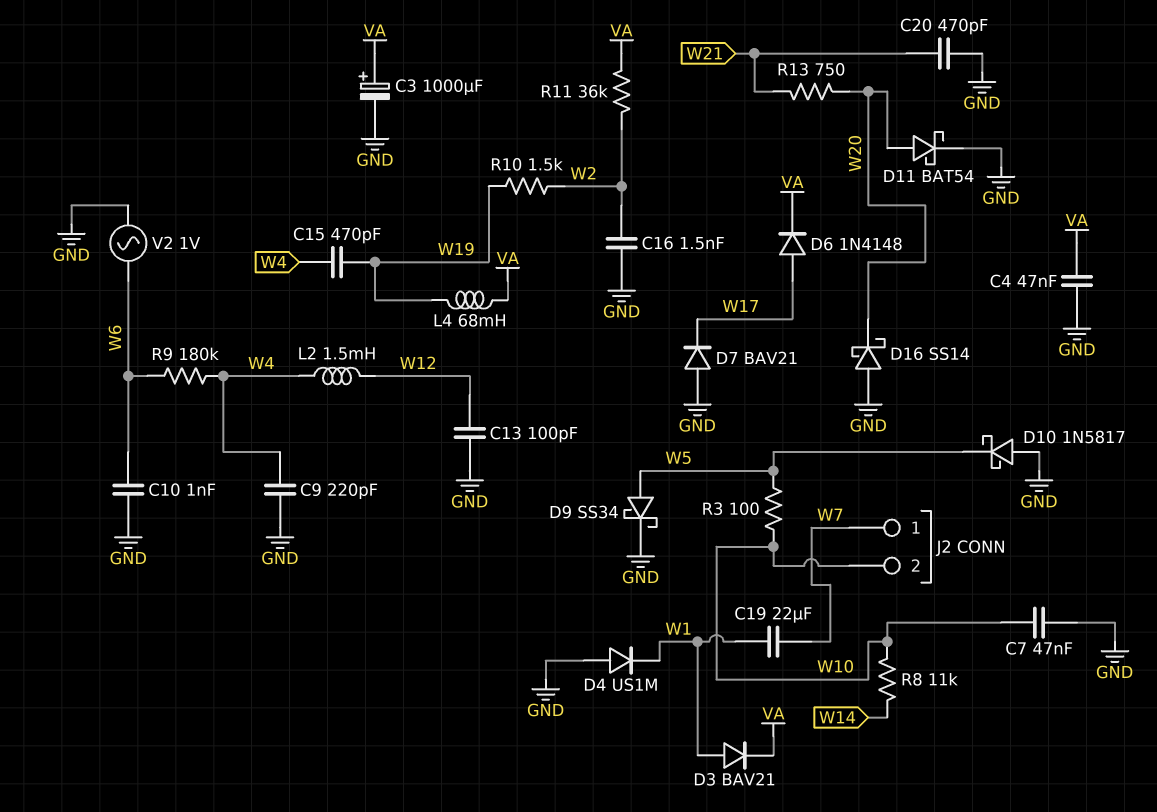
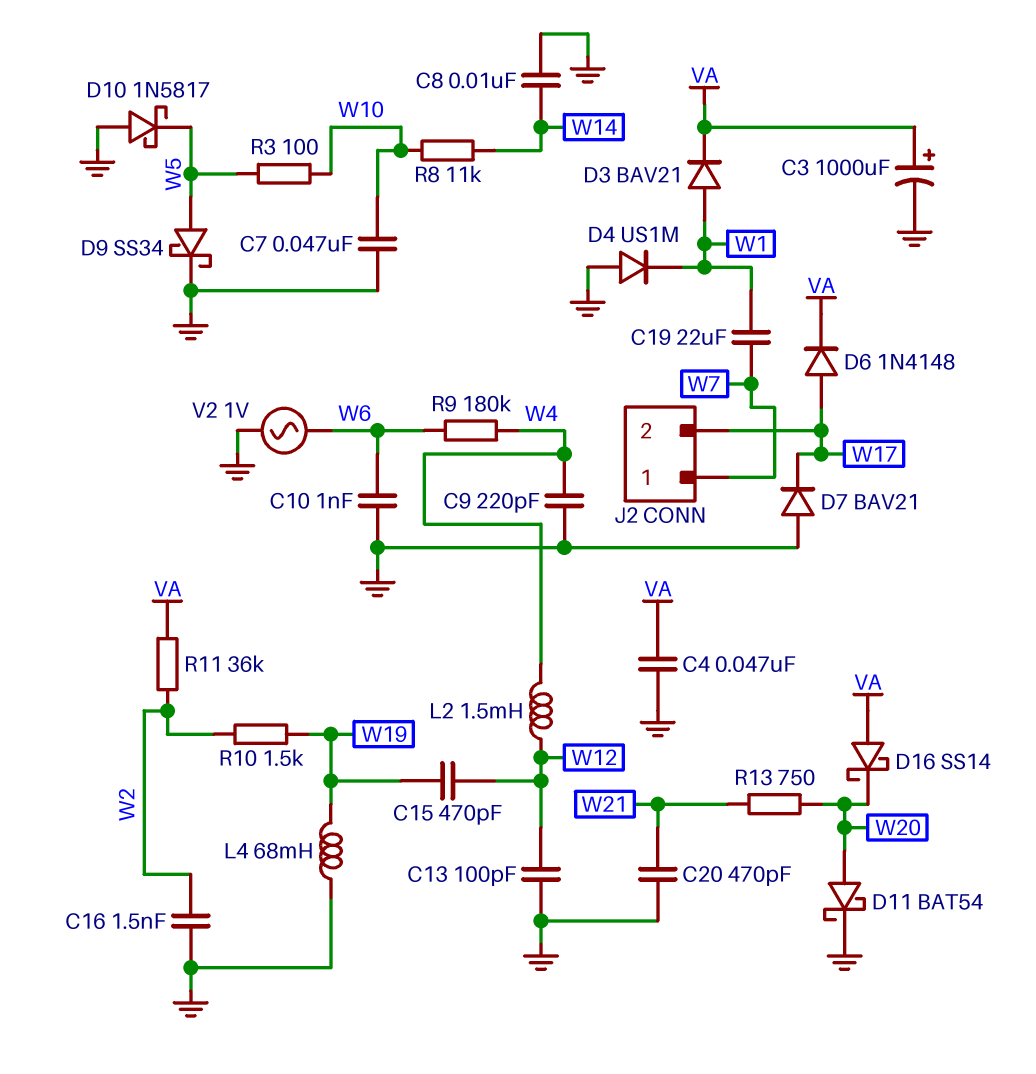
C8: none -> 10nF (GND, W14)
C15: 470pF (W4, W19) -> 470pF (W12, W19)
D16: schottky SS14 (A GND, K W20) -> schottky SS14 (A VA, K W20)
J2 pin 2: W10 -> W17
L4: 68mH (VA, W19) -> 68mH (GND, W19)

